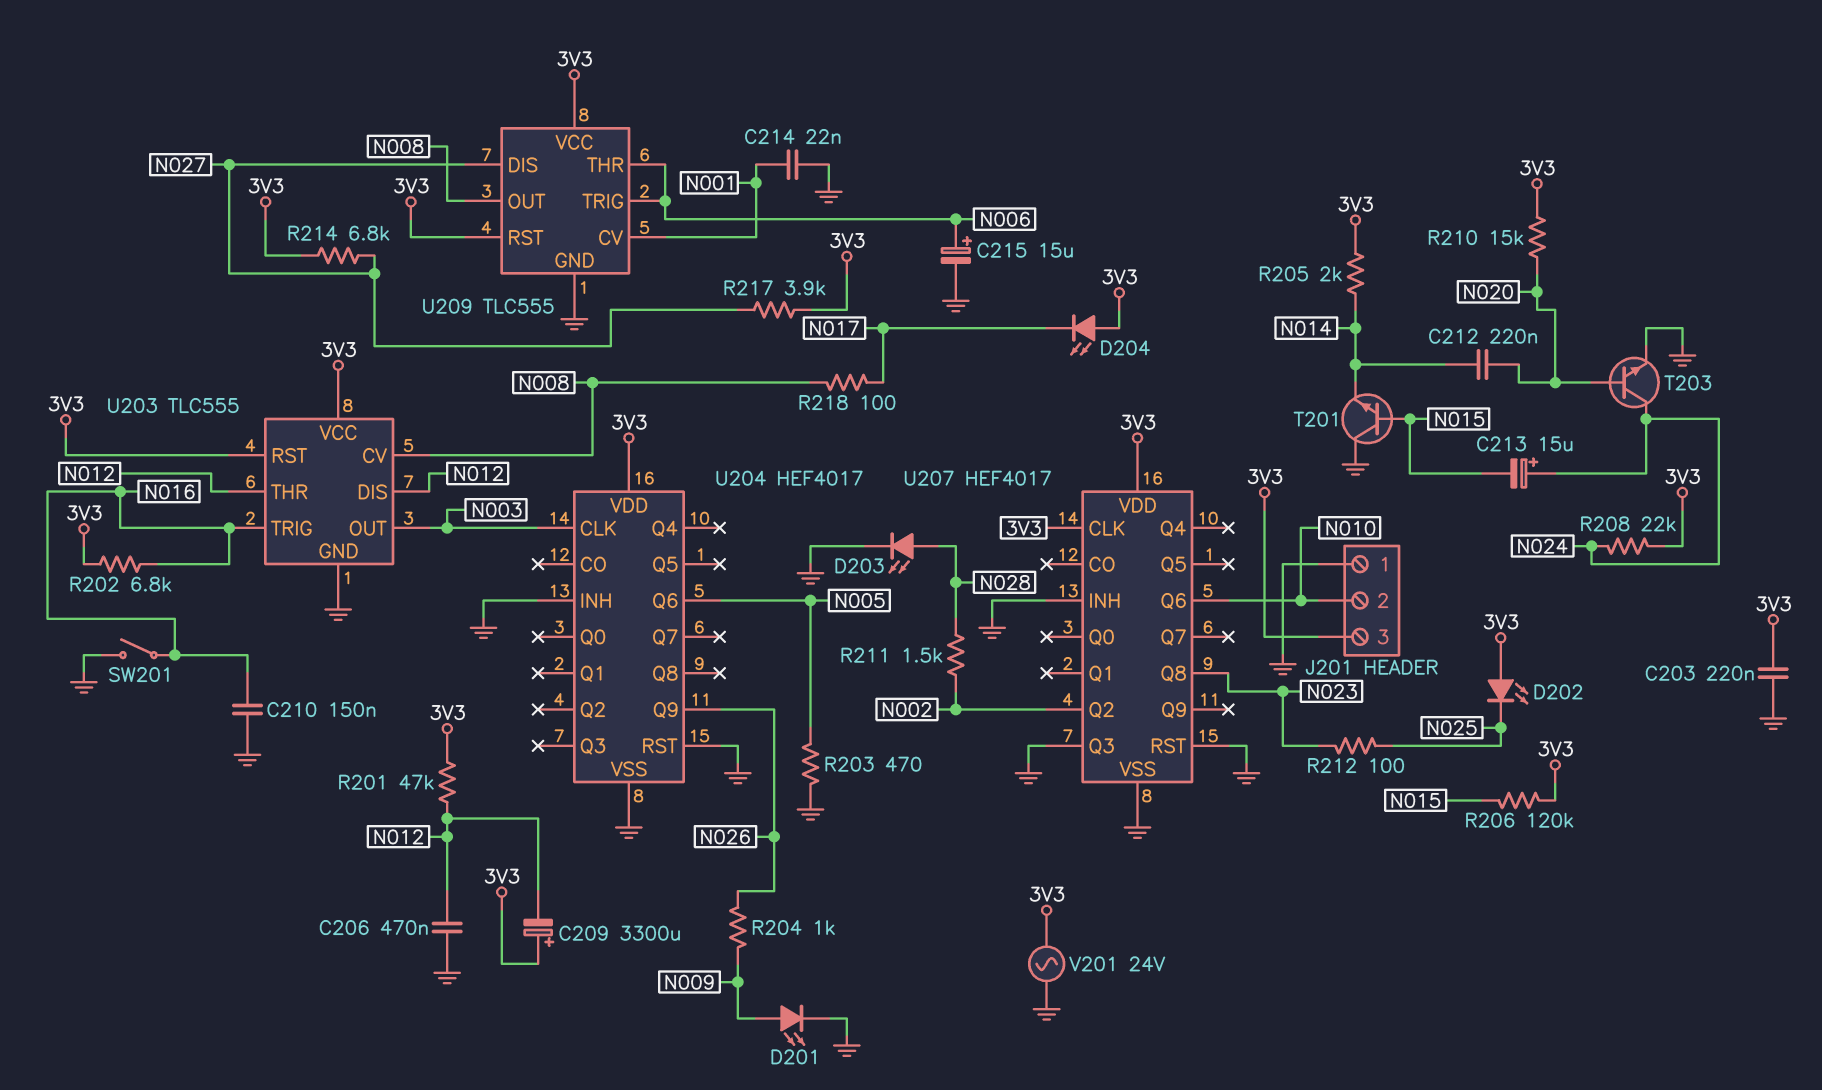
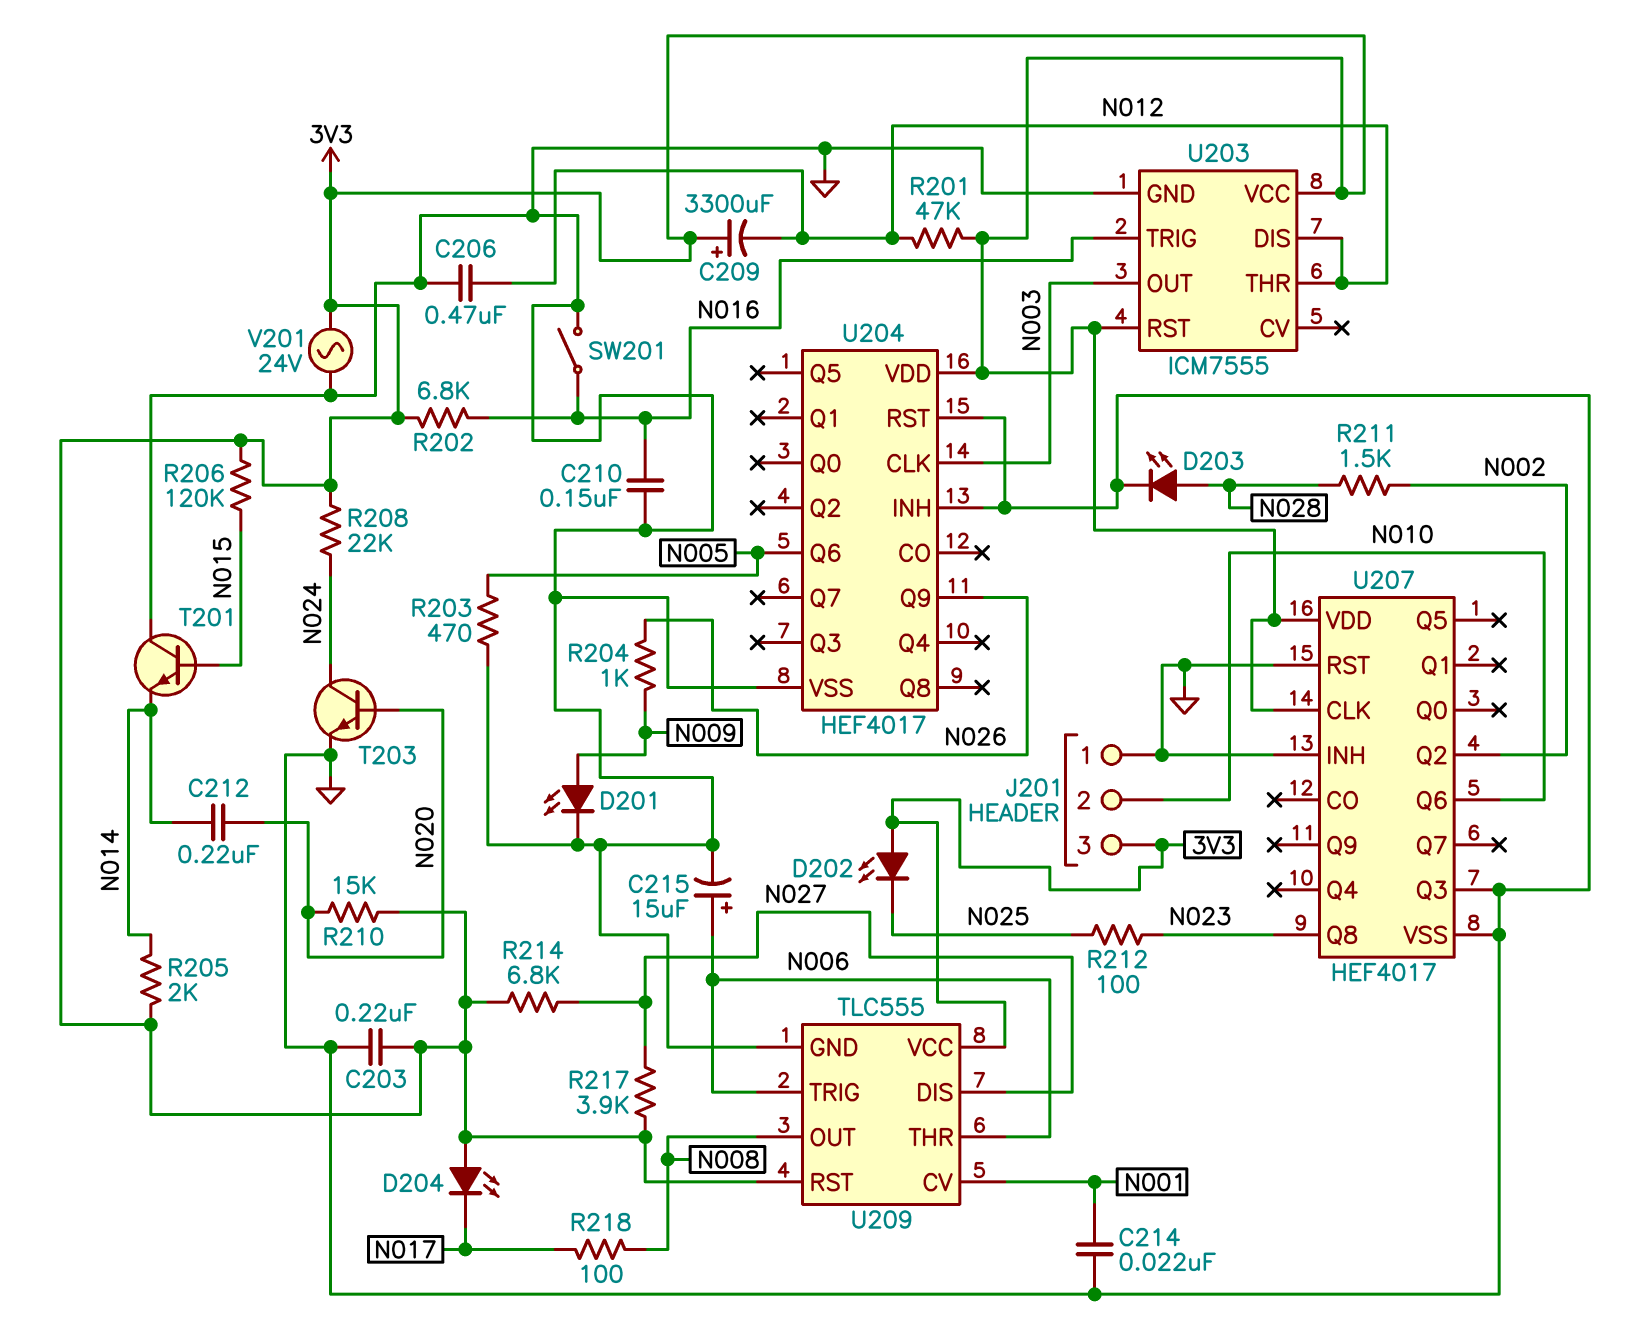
C213: 15uF (plus N024, minus N015) -> none
U203: TLC555 -> ICM7555
U203 pin CV: N008 -> none

